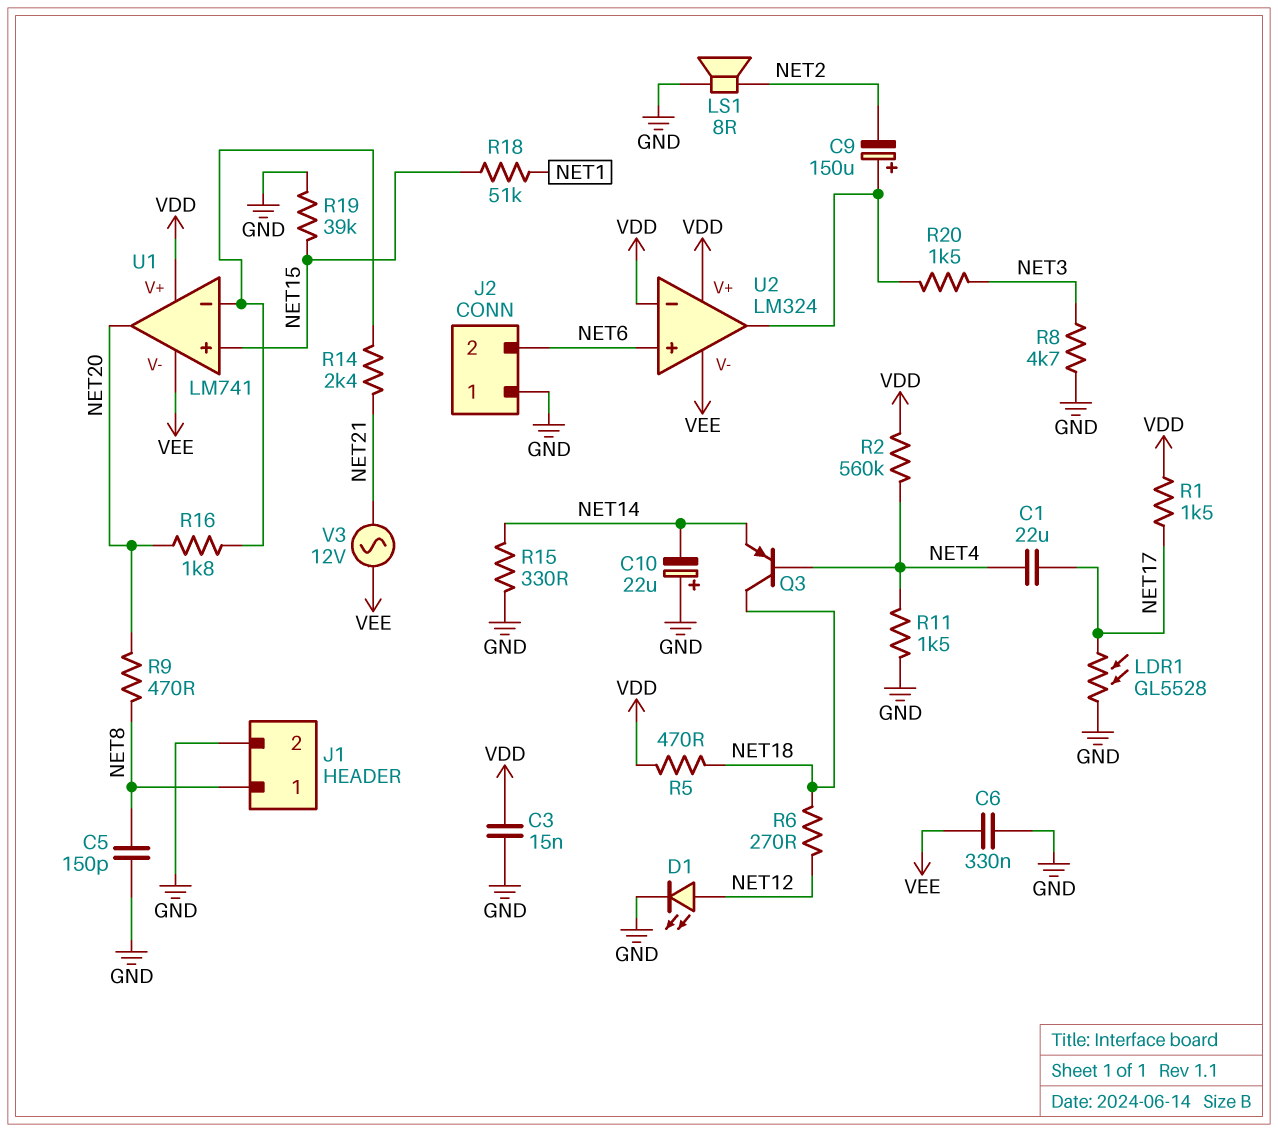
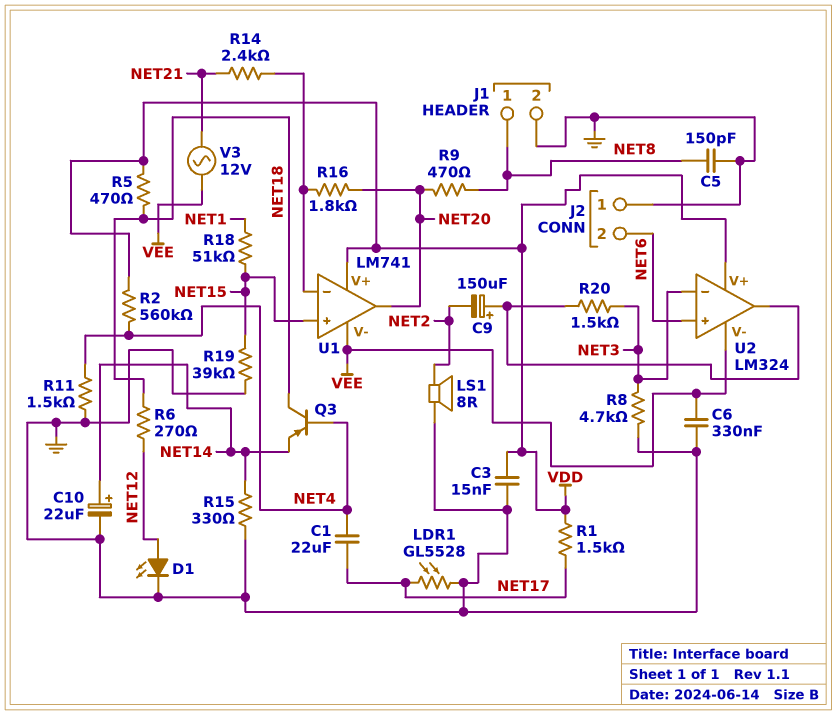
C10: 22uF (plus GND, minus NET14) -> 22uF (plus NET14, minus GND)
U2 pin in-: VDD -> NET3

